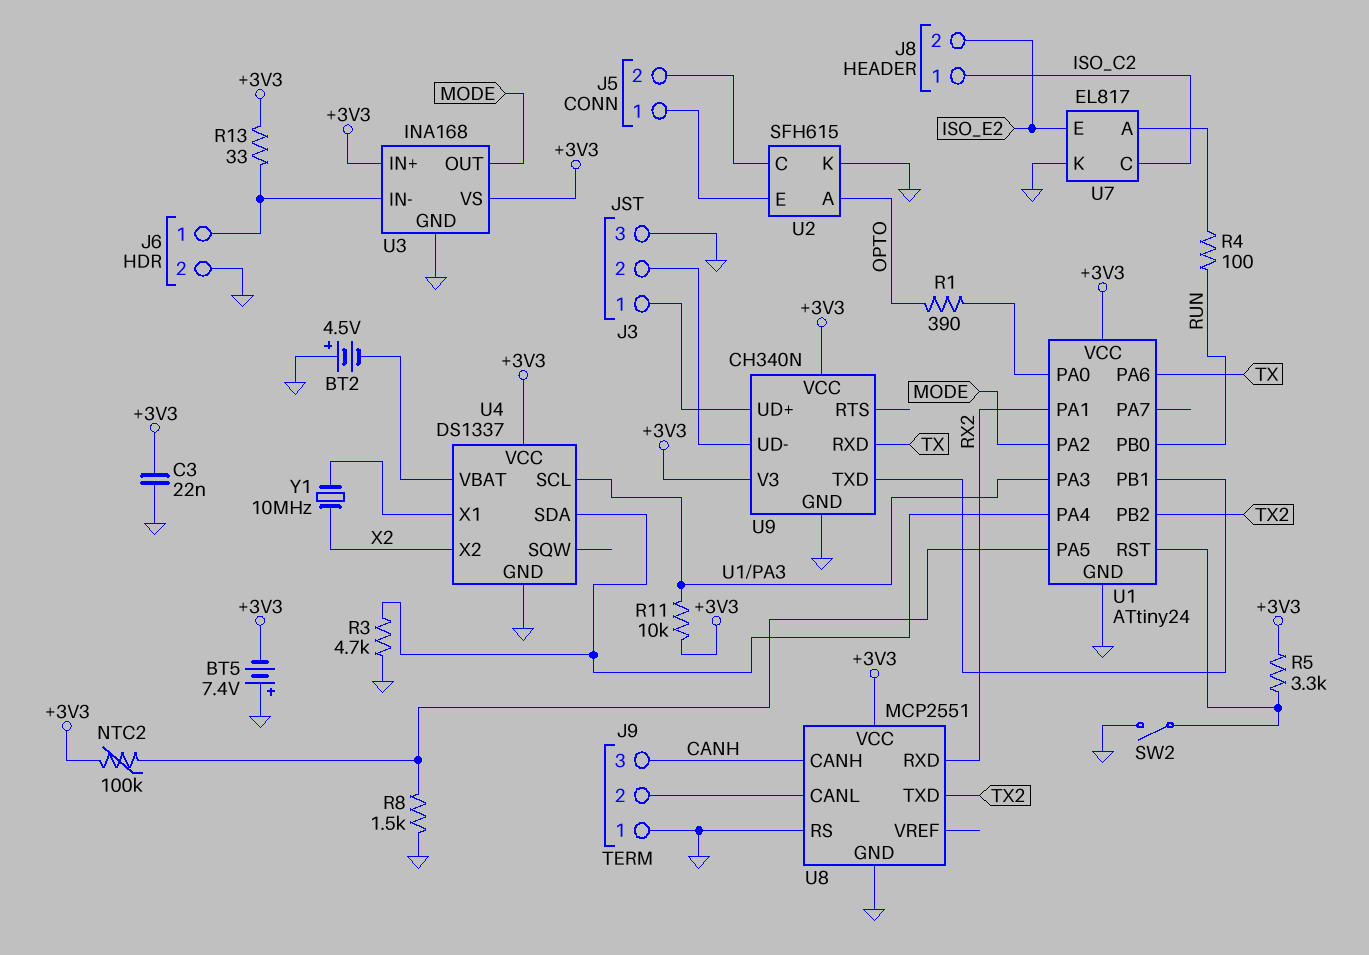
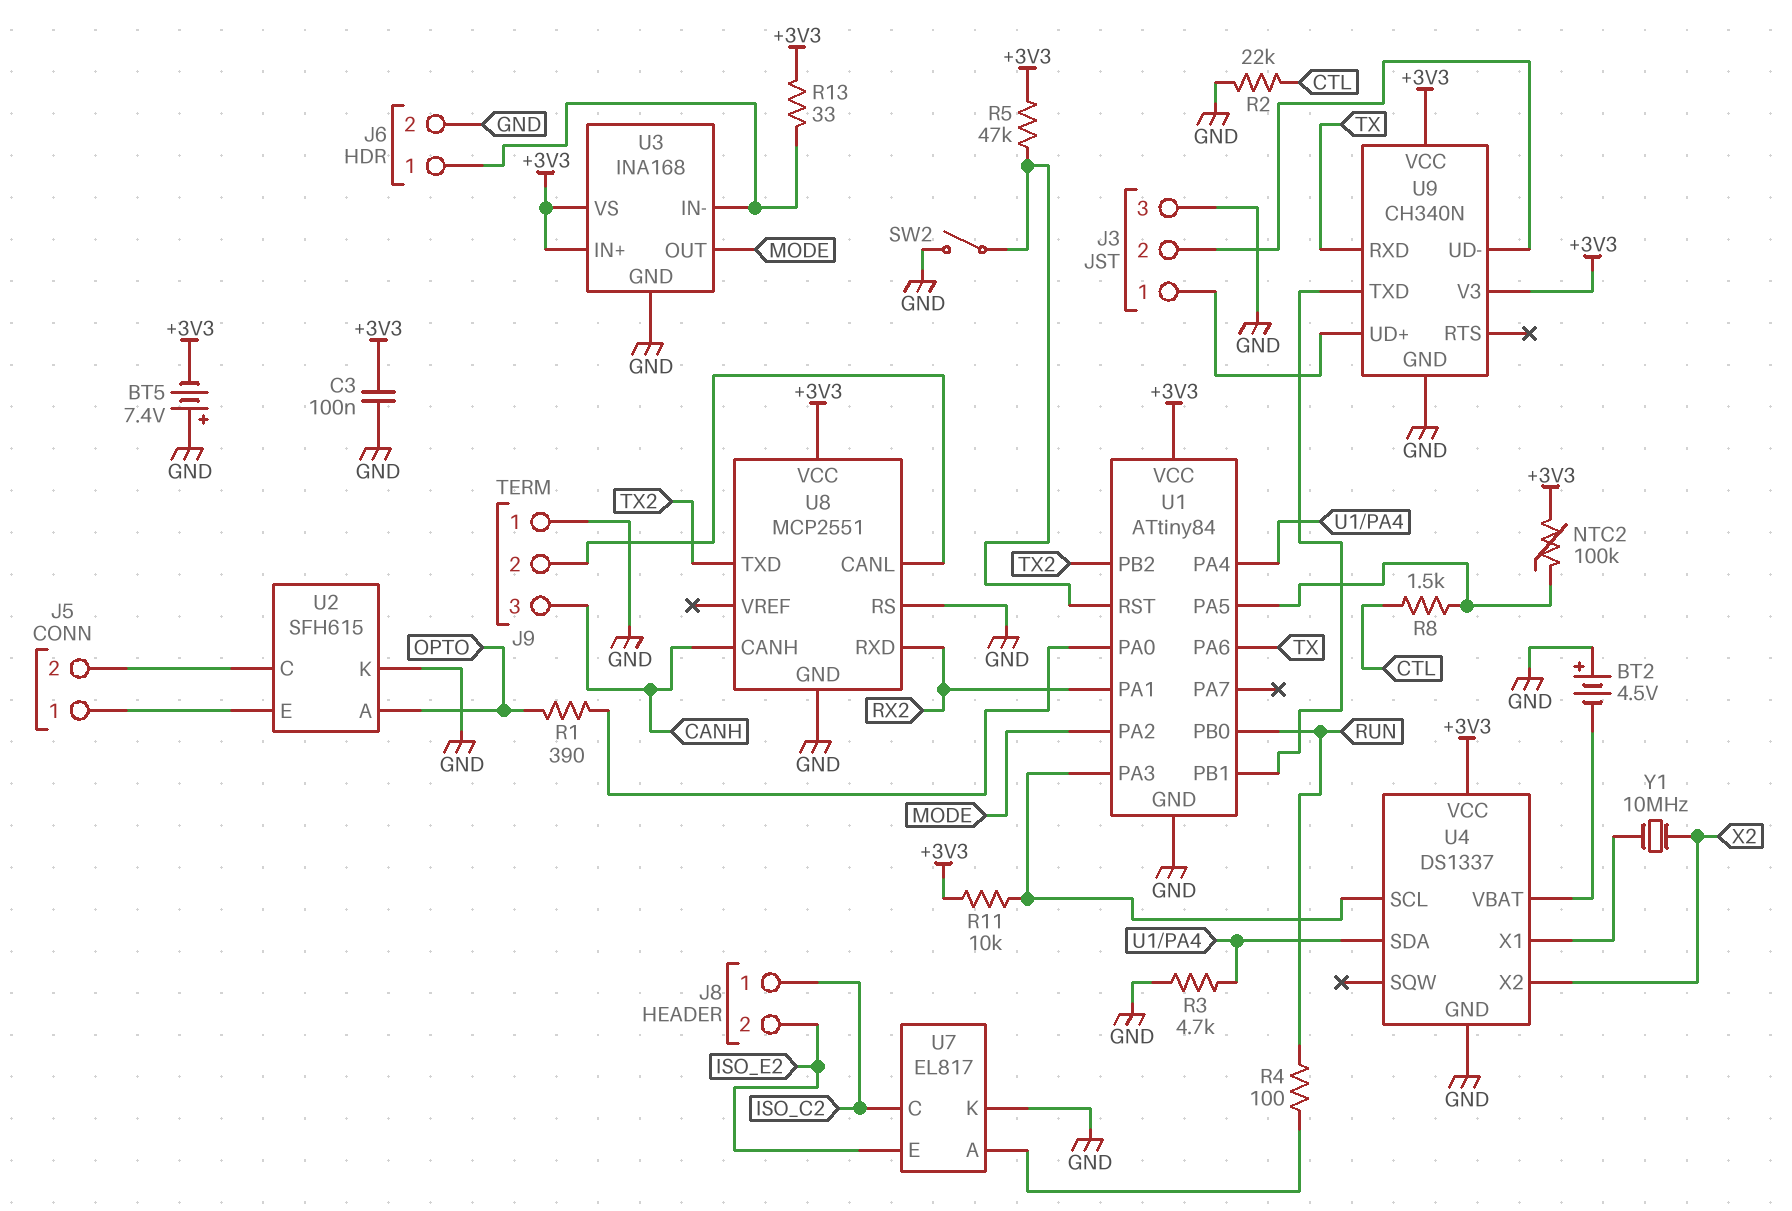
C3: 22nF (+3V3, GND) -> 100nF (+3V3, GND)
R2: none -> 22k (CTL, GND)
R5: 3.3k (+3V3, U1/RST) -> 47k (+3V3, U1/RST)
R8: 1.5k (GND, U1/PA5) -> 1.5k (CTL, U1/PA5)
U1: ATtiny24 -> ATtiny84

